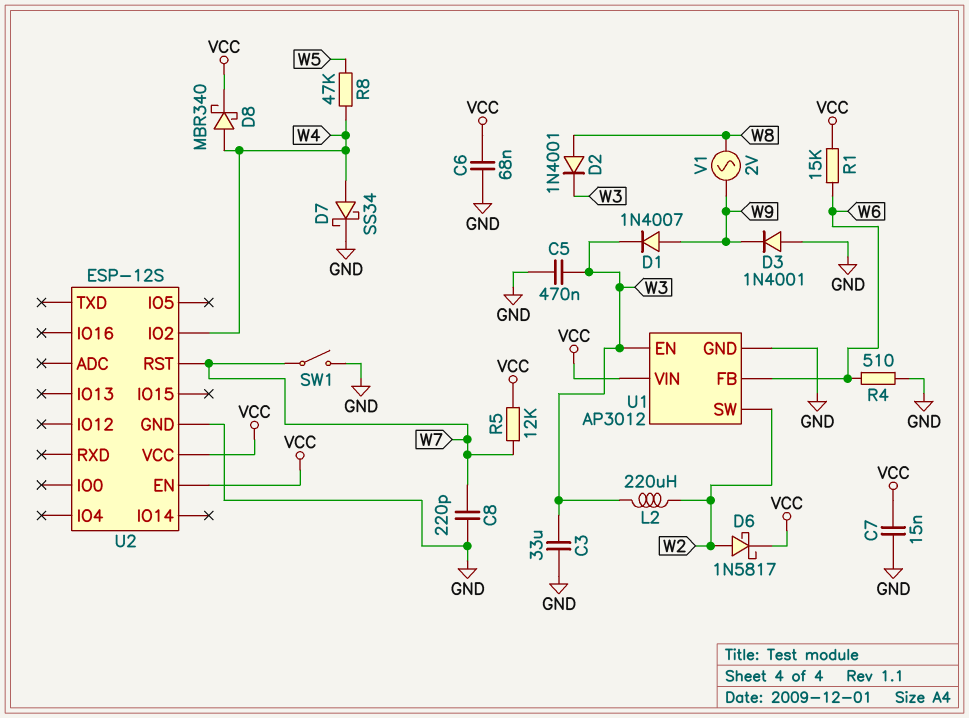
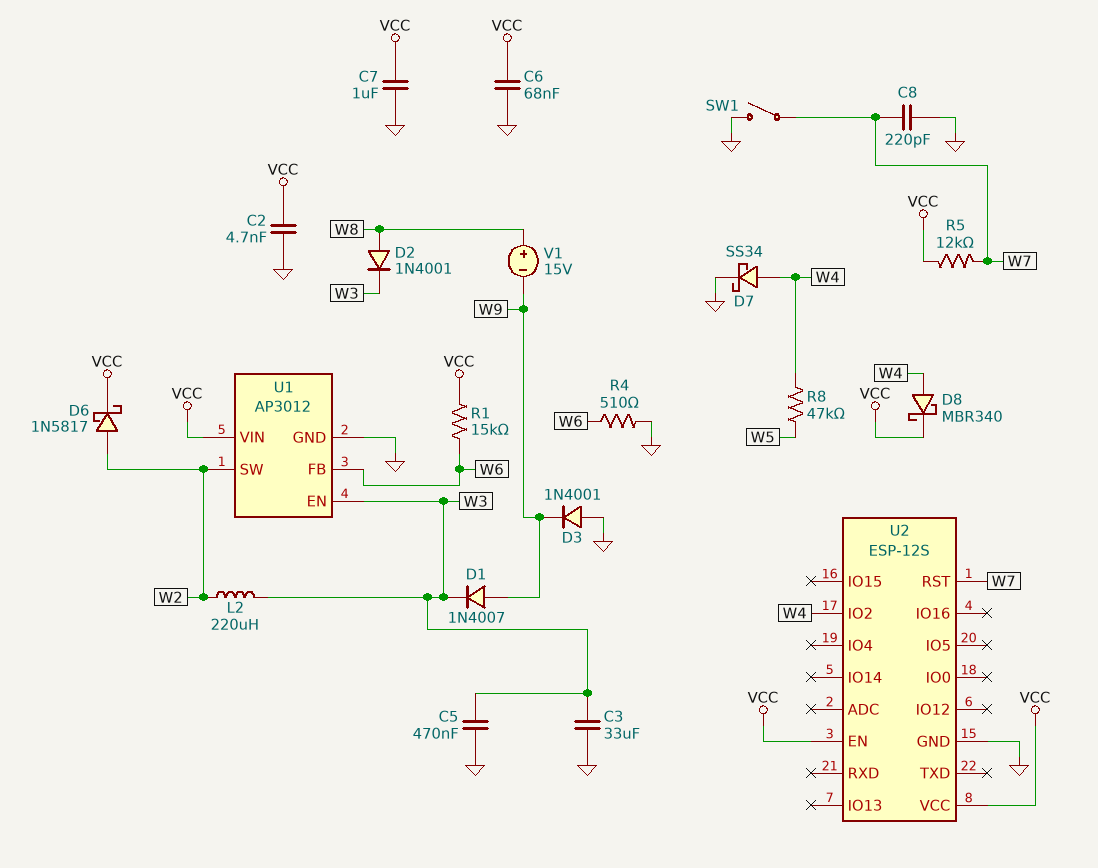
C2: none -> 4.7nF (GND, VCC)
C7: 15nF (GND, VCC) -> 1uF (GND, VCC)
V1: AC 2V (W8, W9) -> 15V (plus W8, minus W9)

